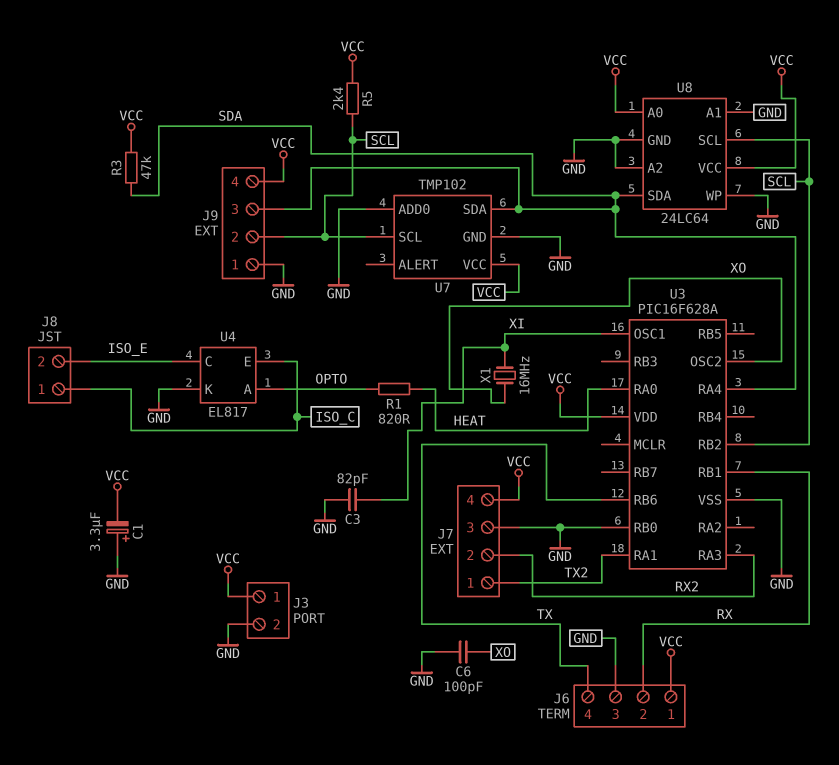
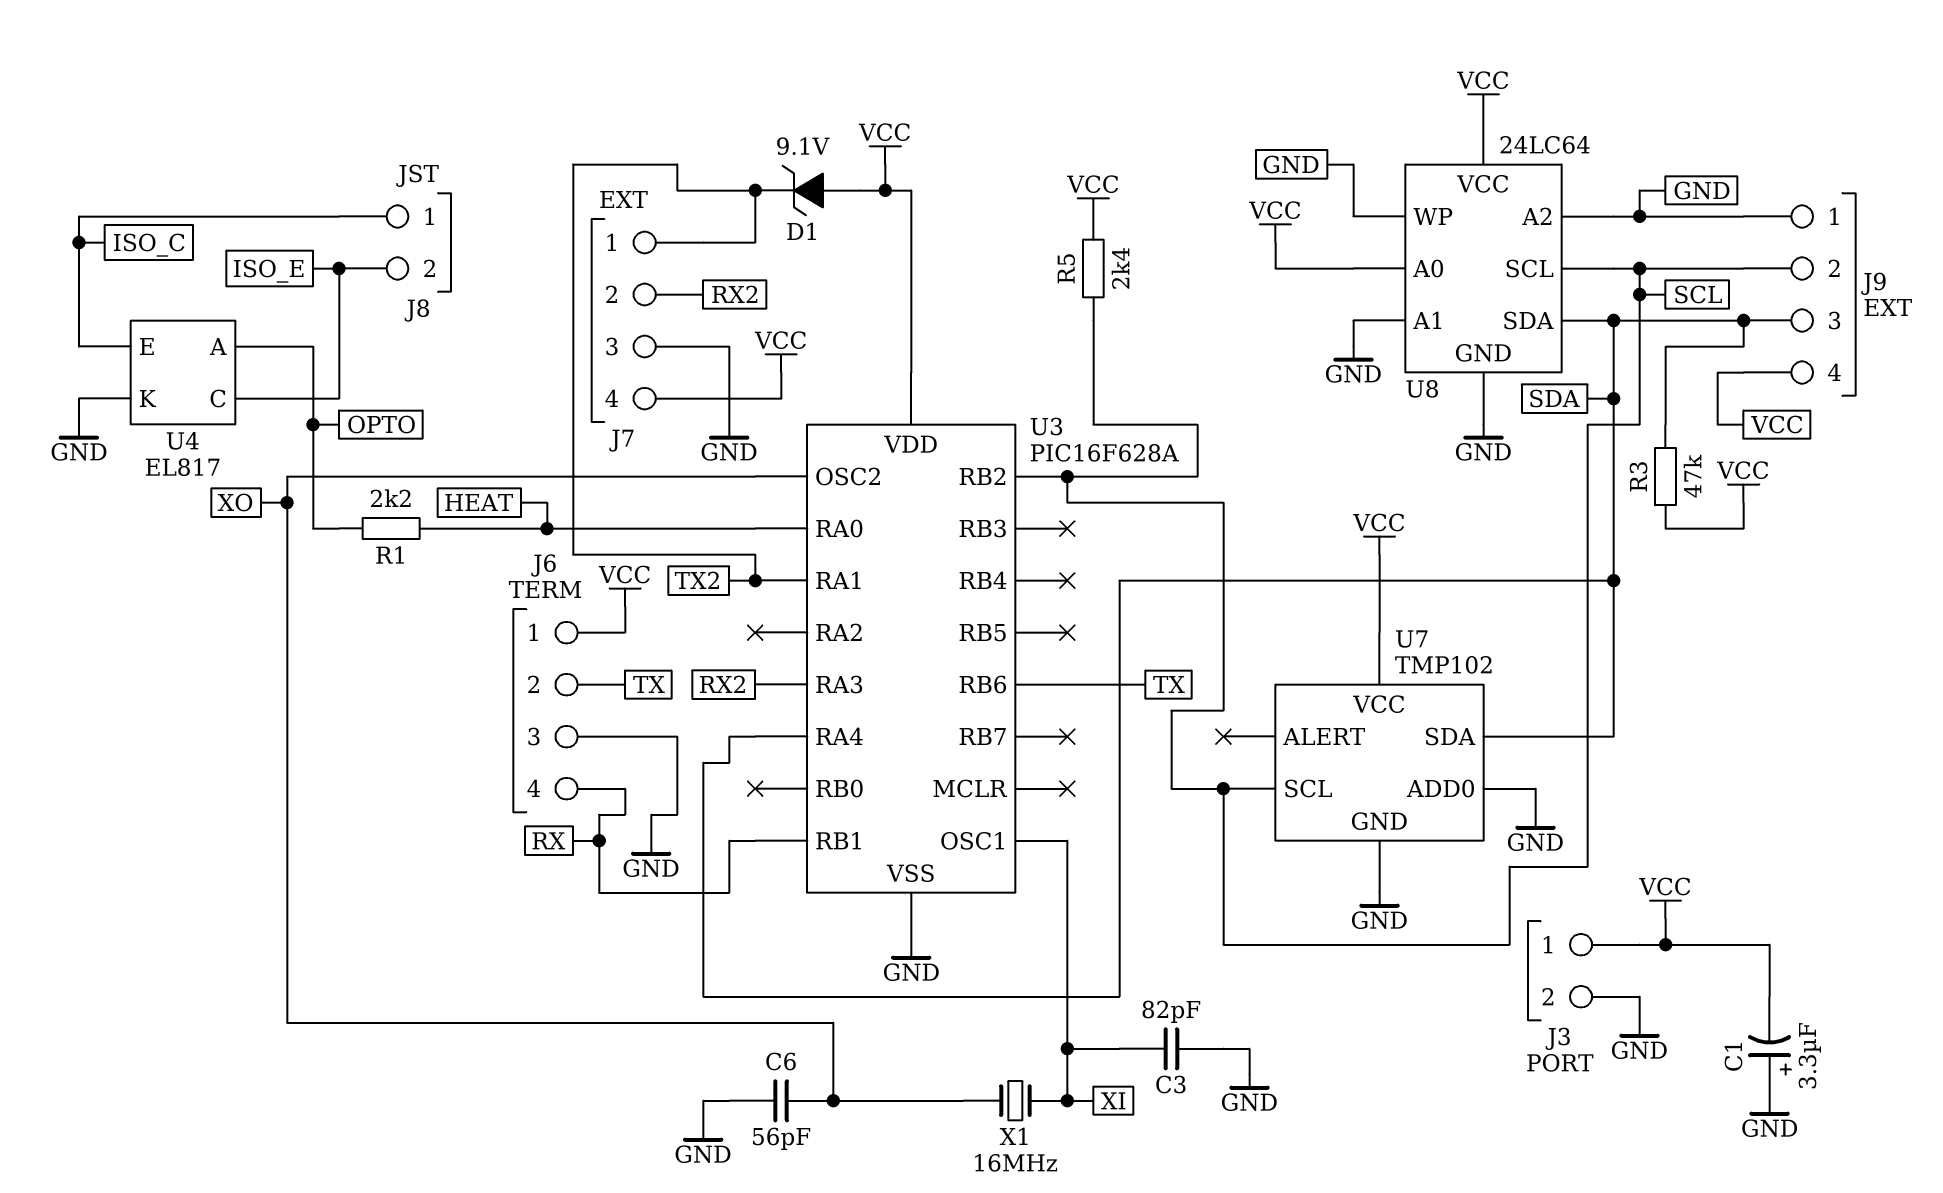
C6: 100pF (GND, XO) -> 56pF (GND, XO)
D1: none -> zener 9.1V (A VCC, K TX2)
J6 pin 2: RX -> TX
J6 pin 4: TX -> RX
R1: 820 (HEAT, OPTO) -> 2.2k (HEAT, OPTO)
U3 pin RB0: GND -> none

